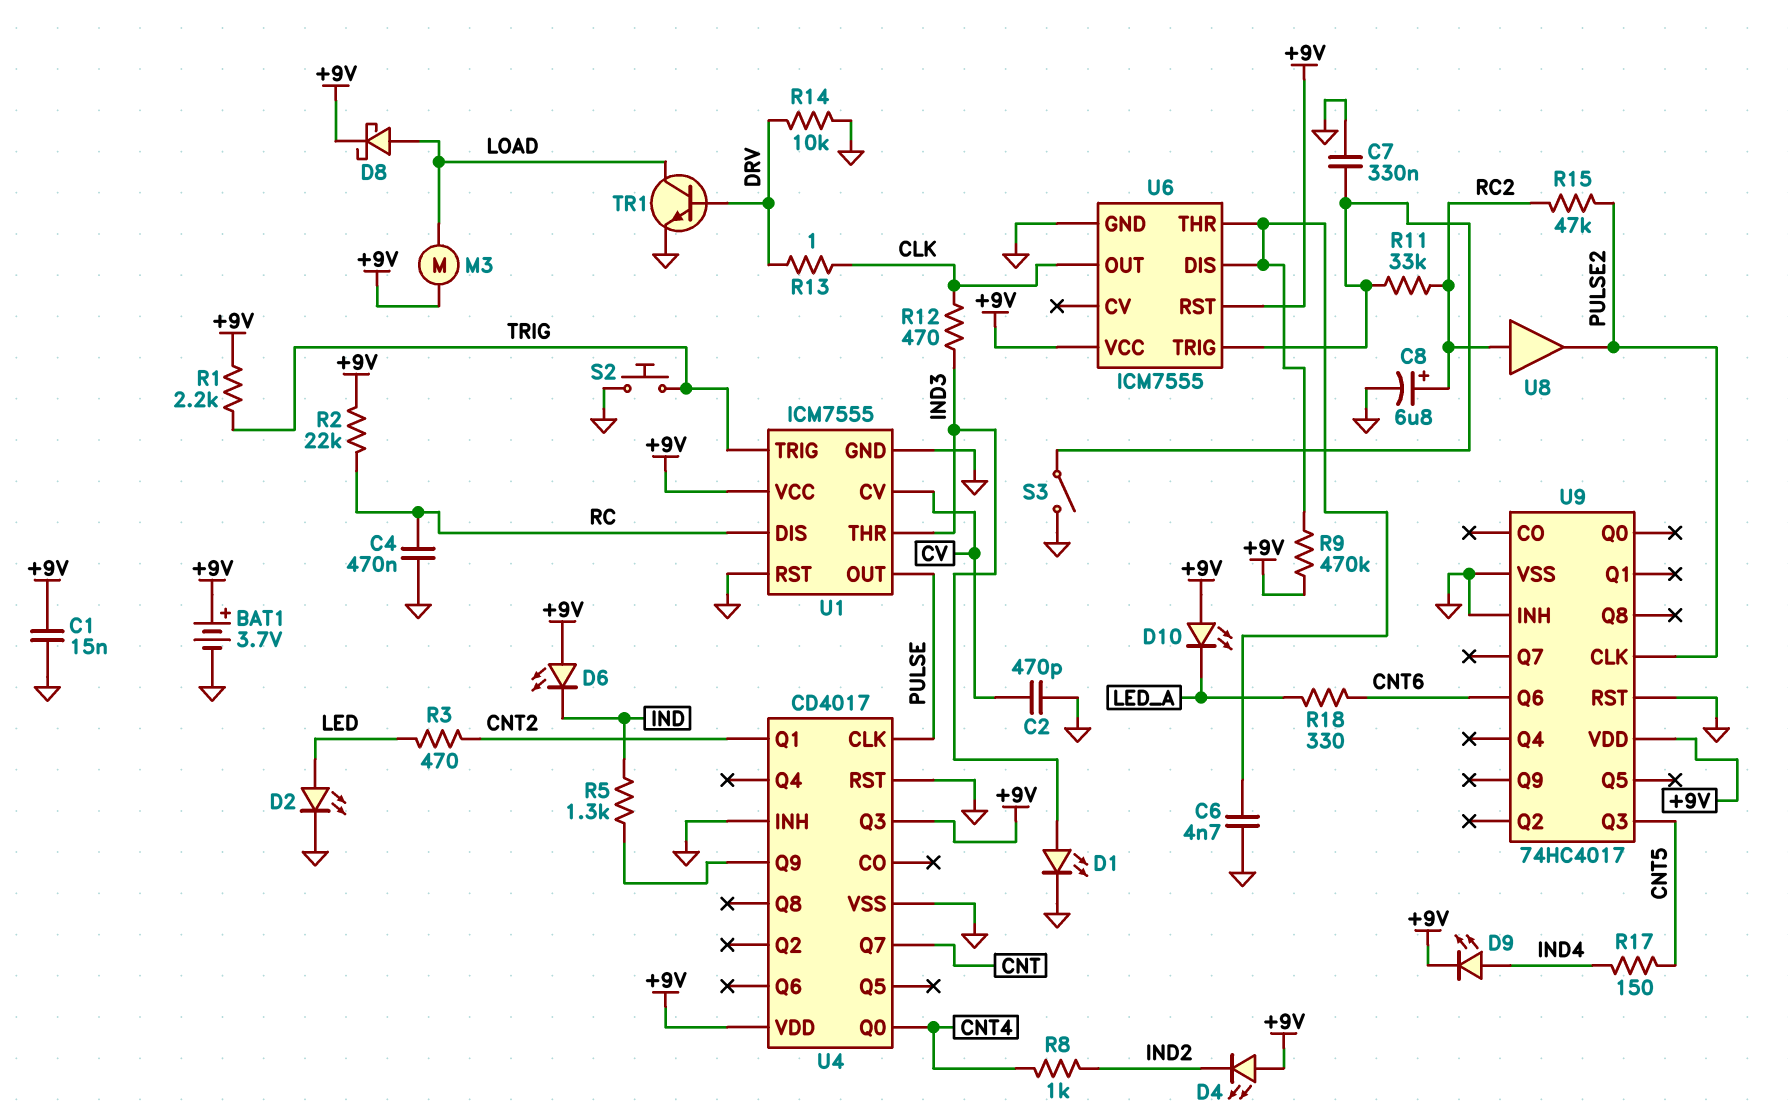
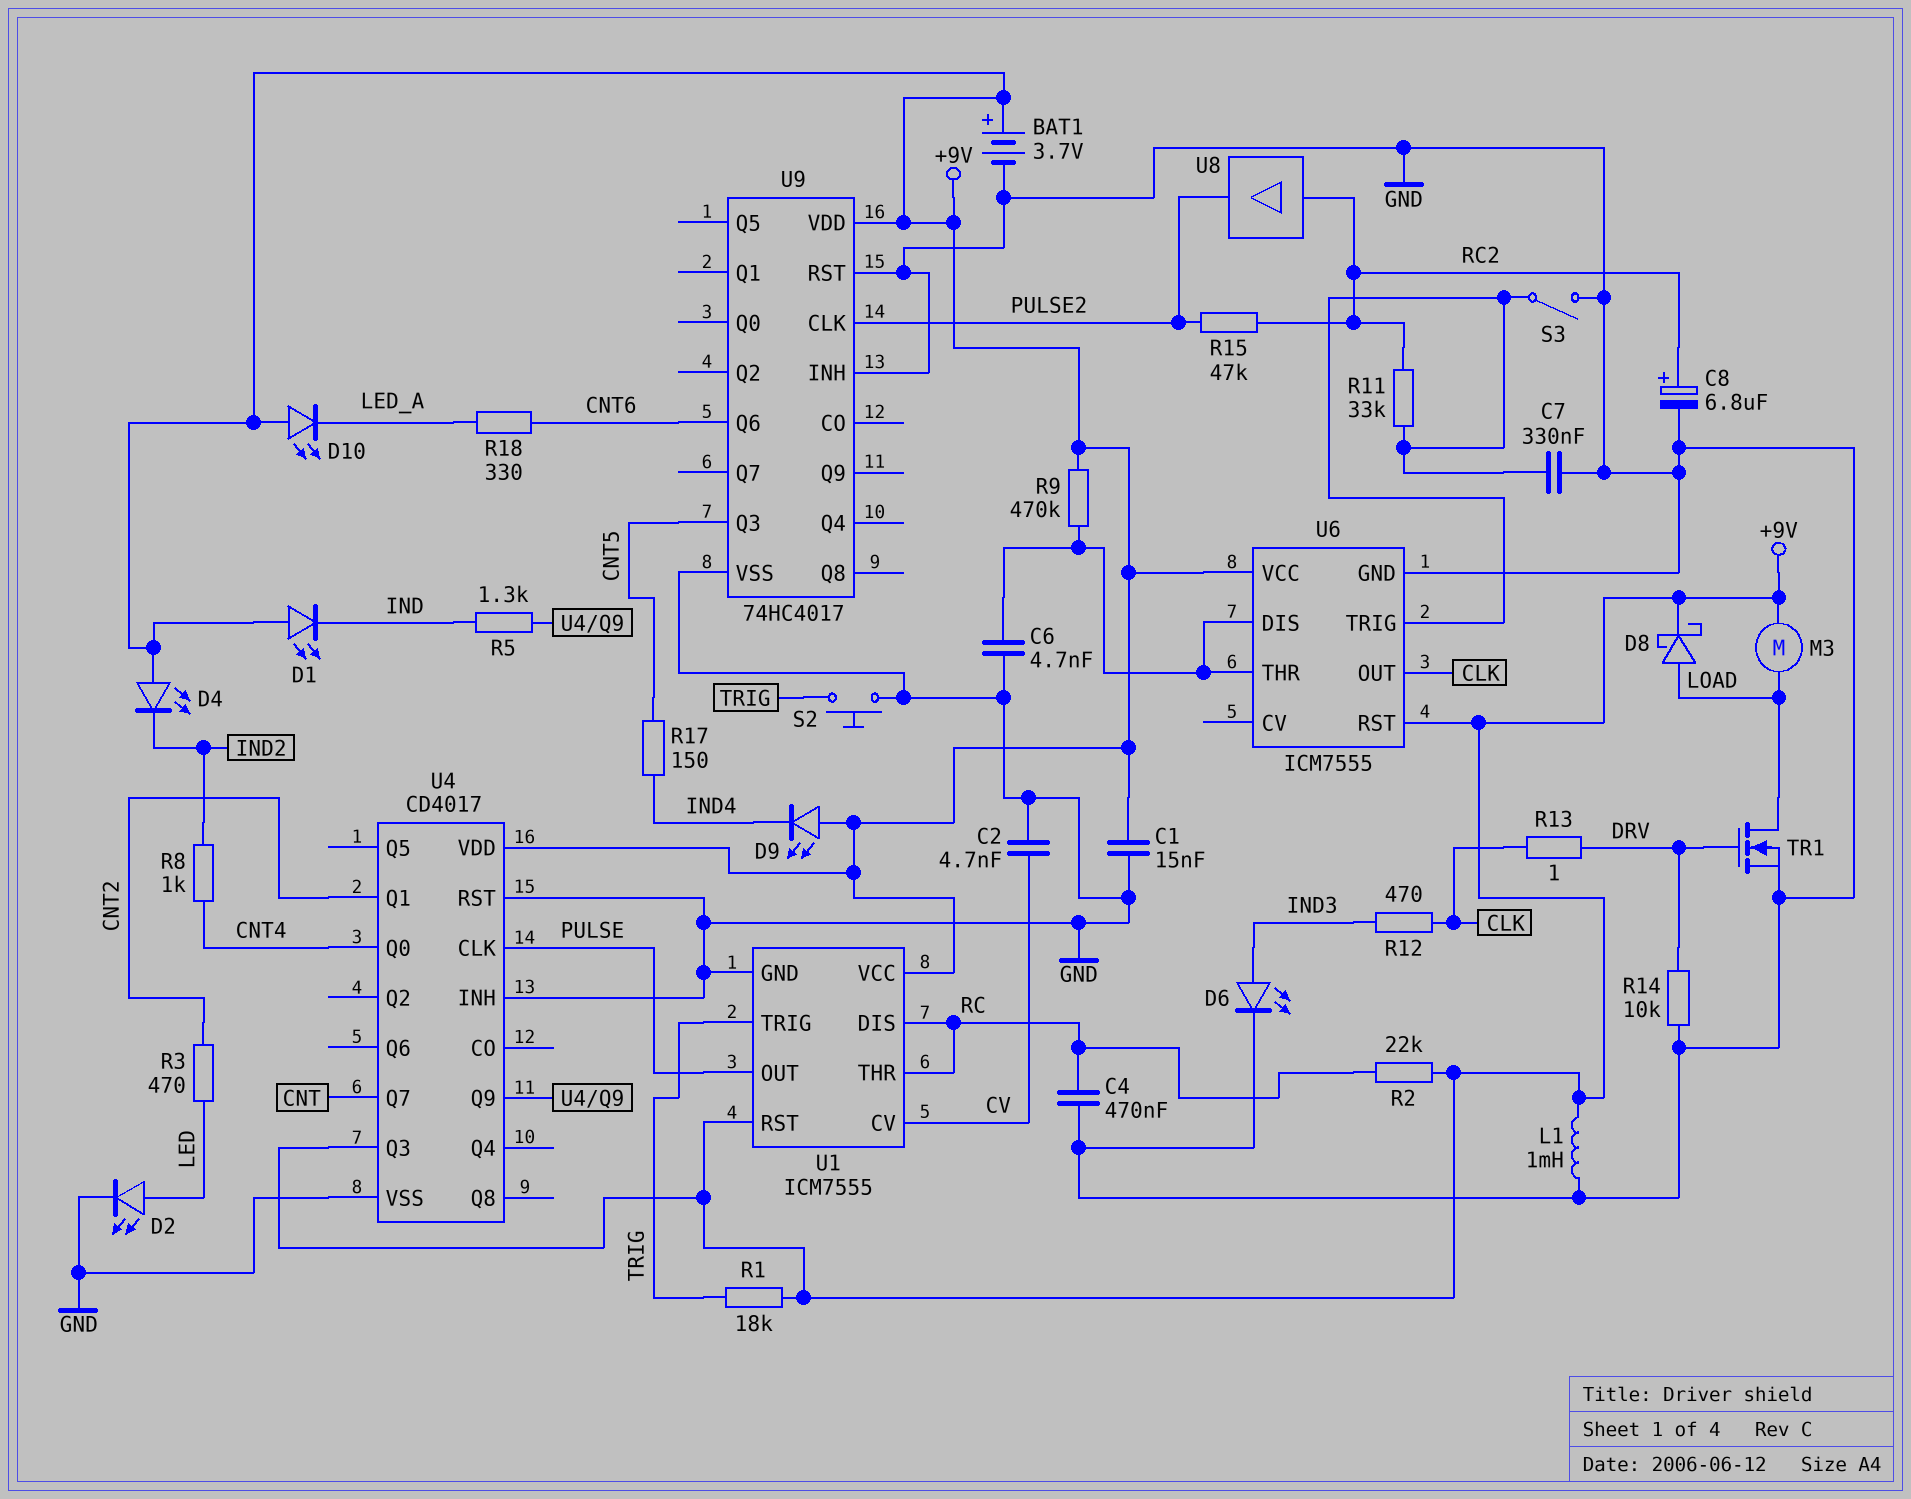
C2: 470pF (CV, GND) -> 4.7nF (CV, GND)
D1: LED (A IND3, K GND) -> LED (A +9V, K IND)
D6: LED (A +9V, K IND) -> LED (A IND3, K GND)
D9: LED (A IND4, K +9V) -> LED (A +9V, K IND4)
L1: none -> 1mH (+9V, GND)
R1: 2.2k (+9V, TRIG) -> 18k (+9V, TRIG)
TR1: NPN (B DRV, C LOAD, E GND) -> NMOS (G DRV, D LOAD, S GND)
U1 pin RST: GND -> +9V
U1 pin THR: IND3 -> RC

